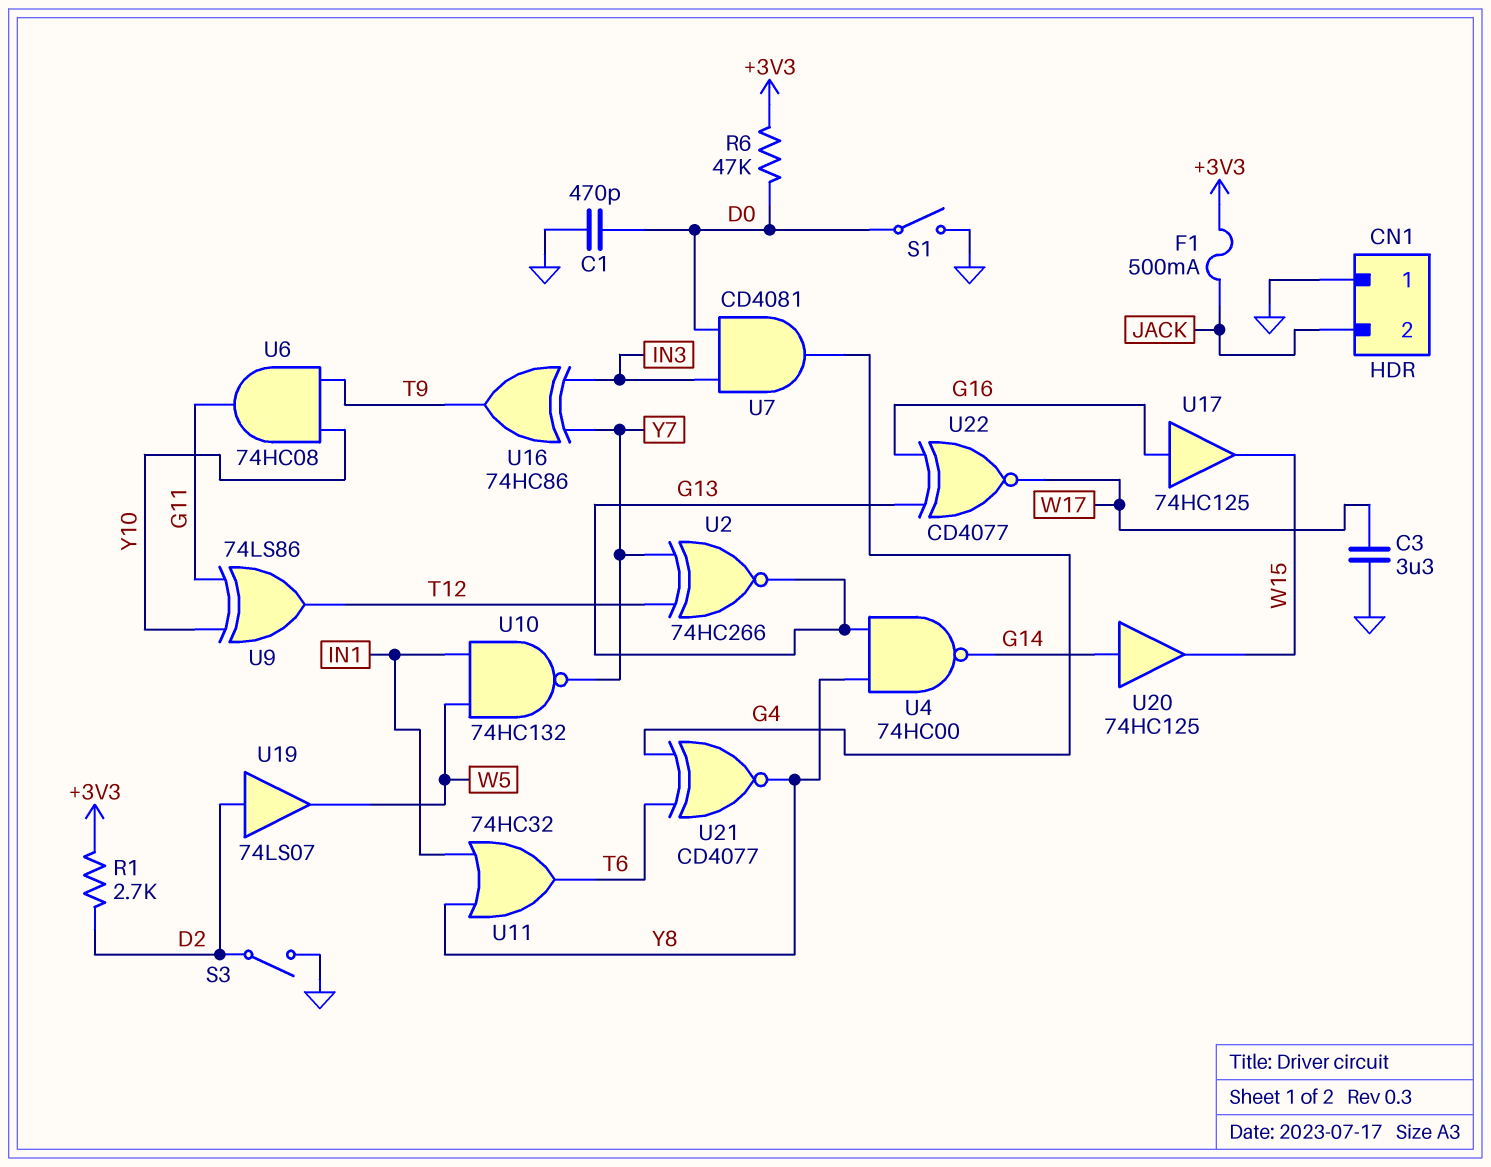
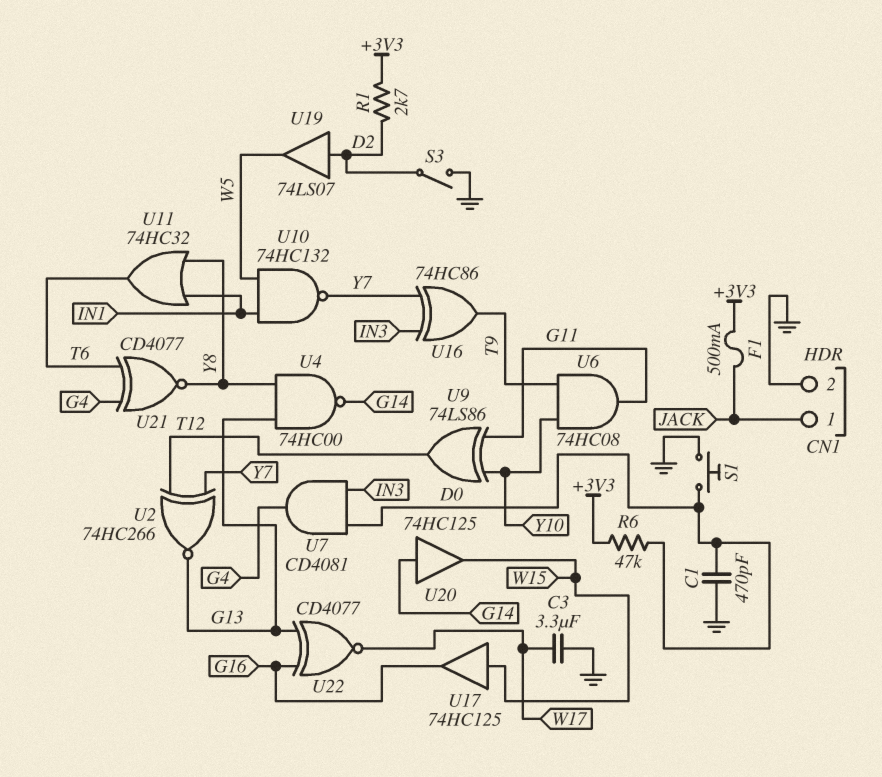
CN1 pin 1: GND -> JACK
CN1 pin 2: JACK -> GND
S1: switch (D0, GND) -> button (D0, GND)
U17: buffer 74HC125 (in G16, out W15) -> buffer 74HC125 (in W15, out G16)

